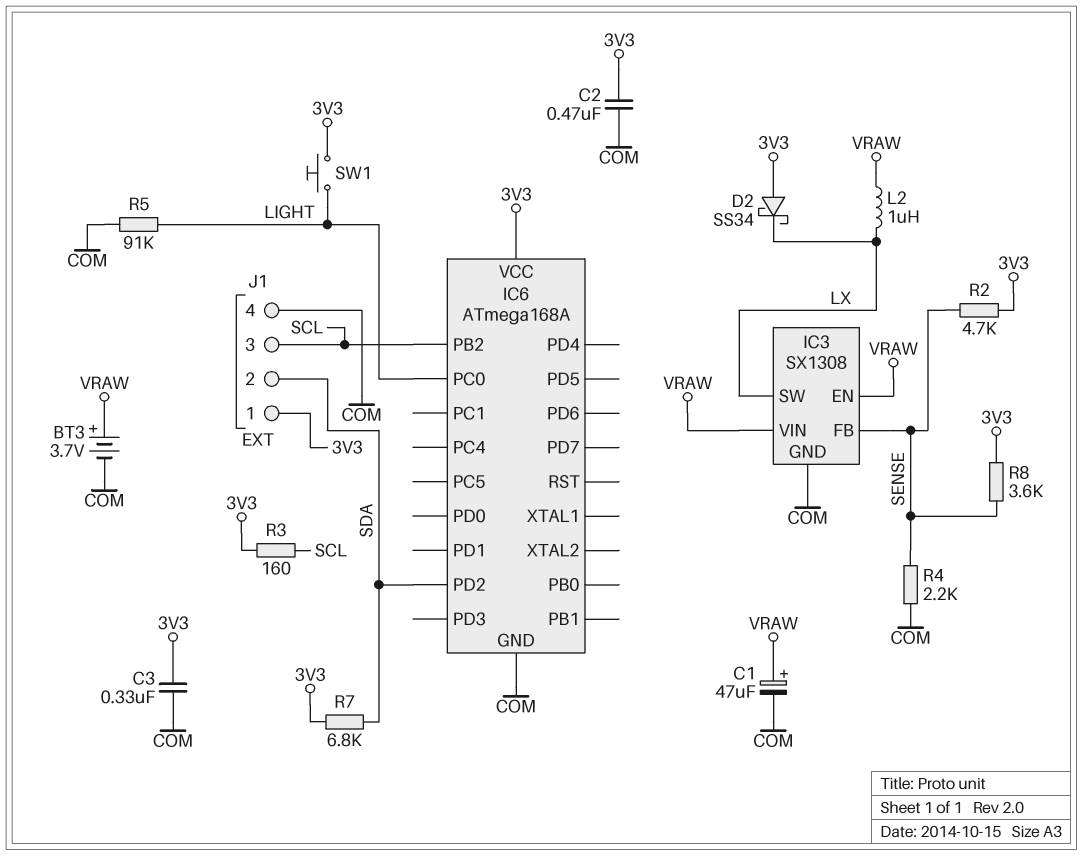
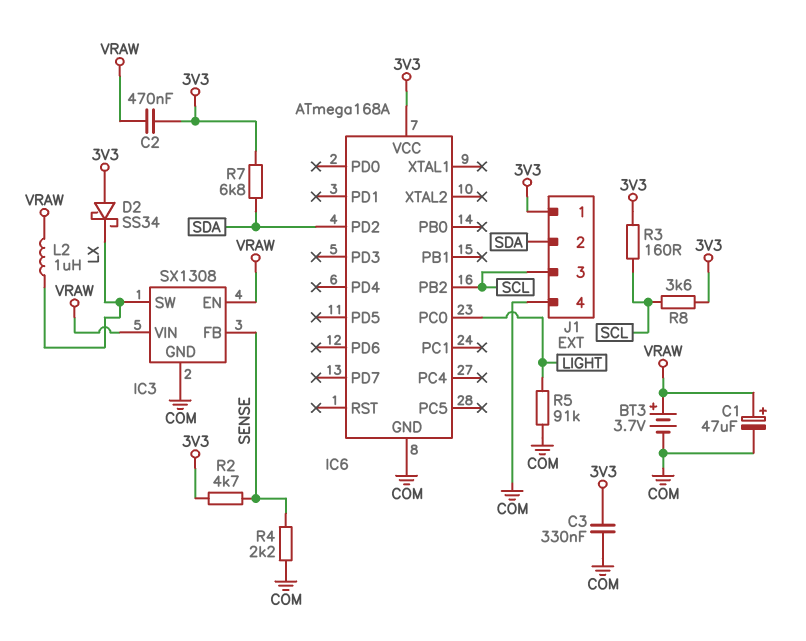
C2: 470nF (3V3, COM) -> 470nF (3V3, VRAW)
R8: 3.6k (3V3, SENSE) -> 3.6k (3V3, SCL)
SW1: button (3V3, LIGHT) -> none

